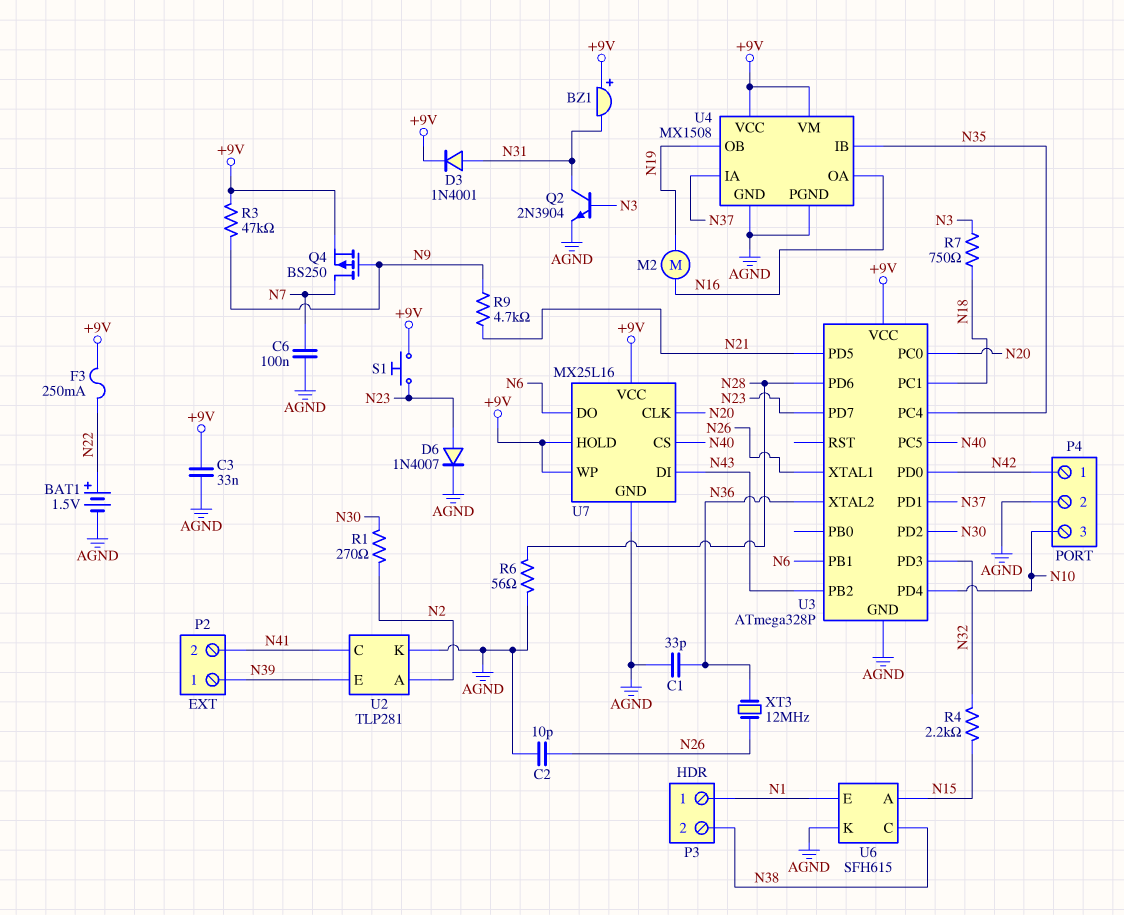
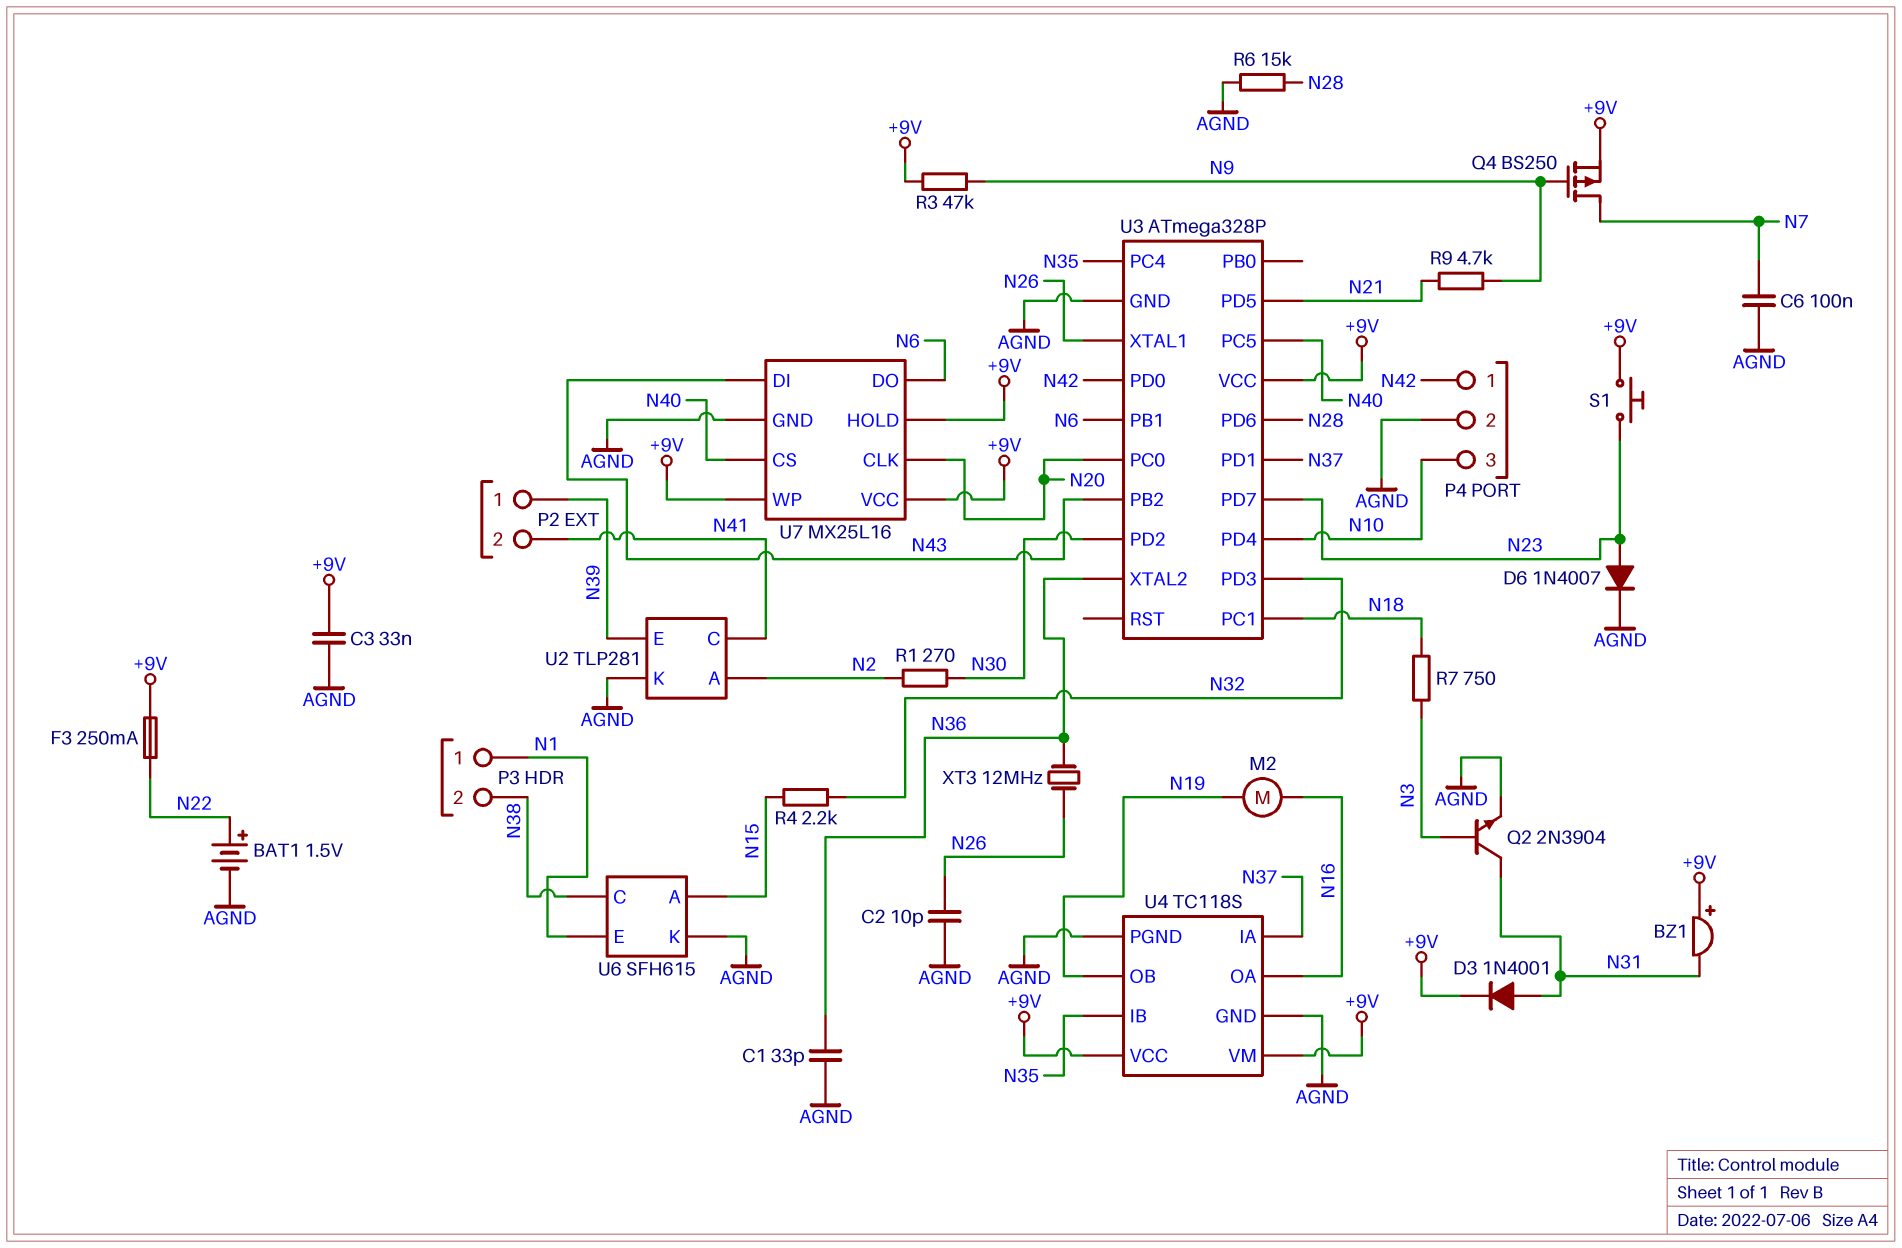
R6: 56 (AGND, N28) -> 15k (AGND, N28)
U4: MX1508 -> TC118S

